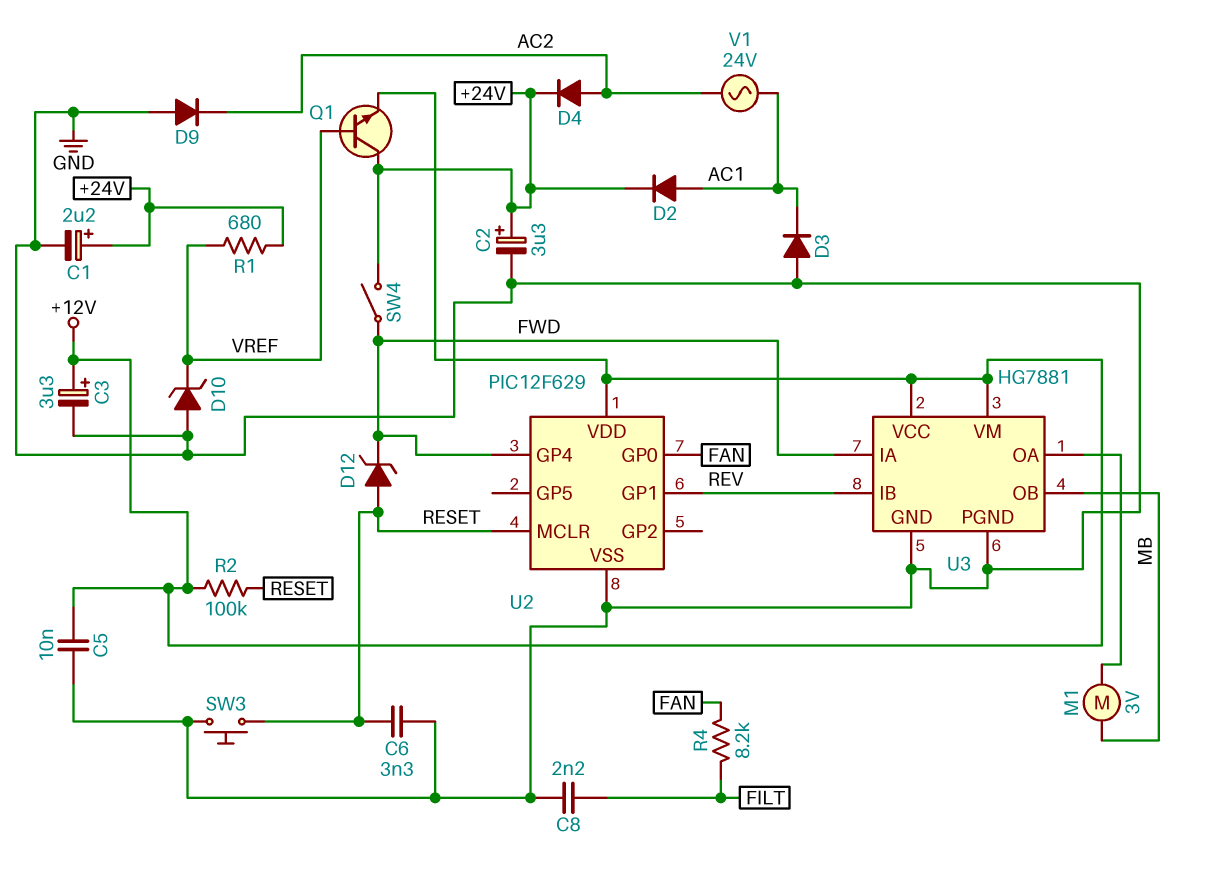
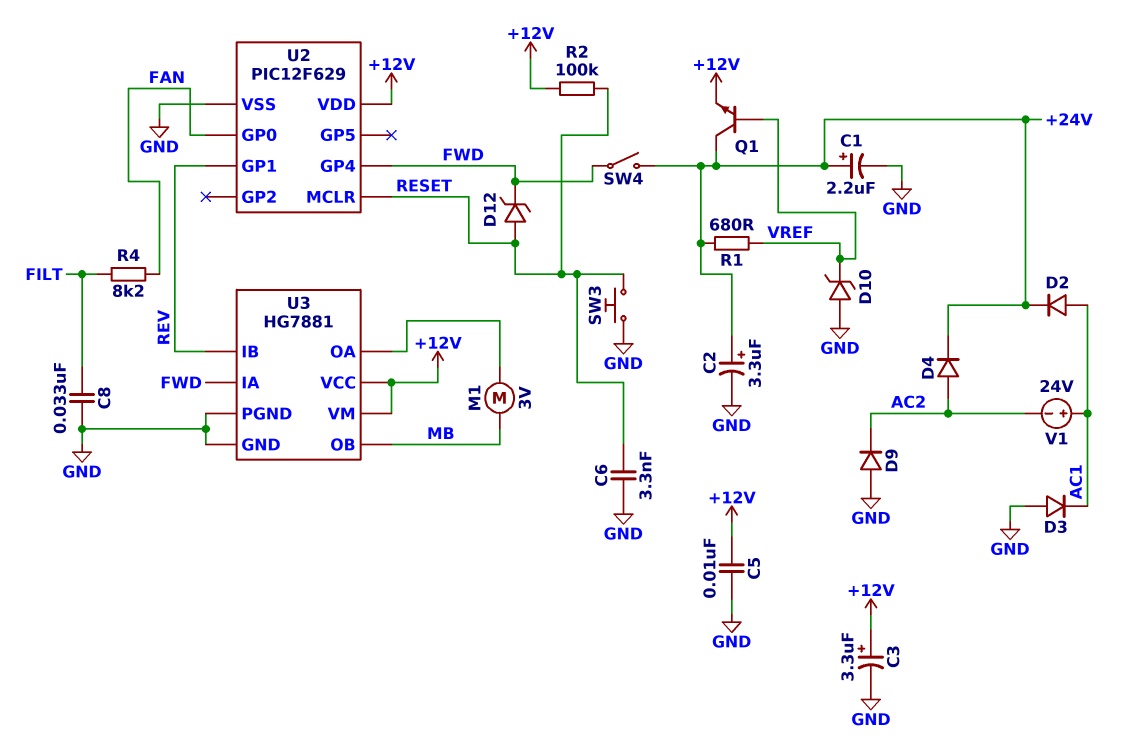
C8: 2.2nF (FILT, GND) -> 33nF (FILT, GND)
V1: AC 24V (AC1, AC2) -> 24V (plus AC1, minus AC2)

